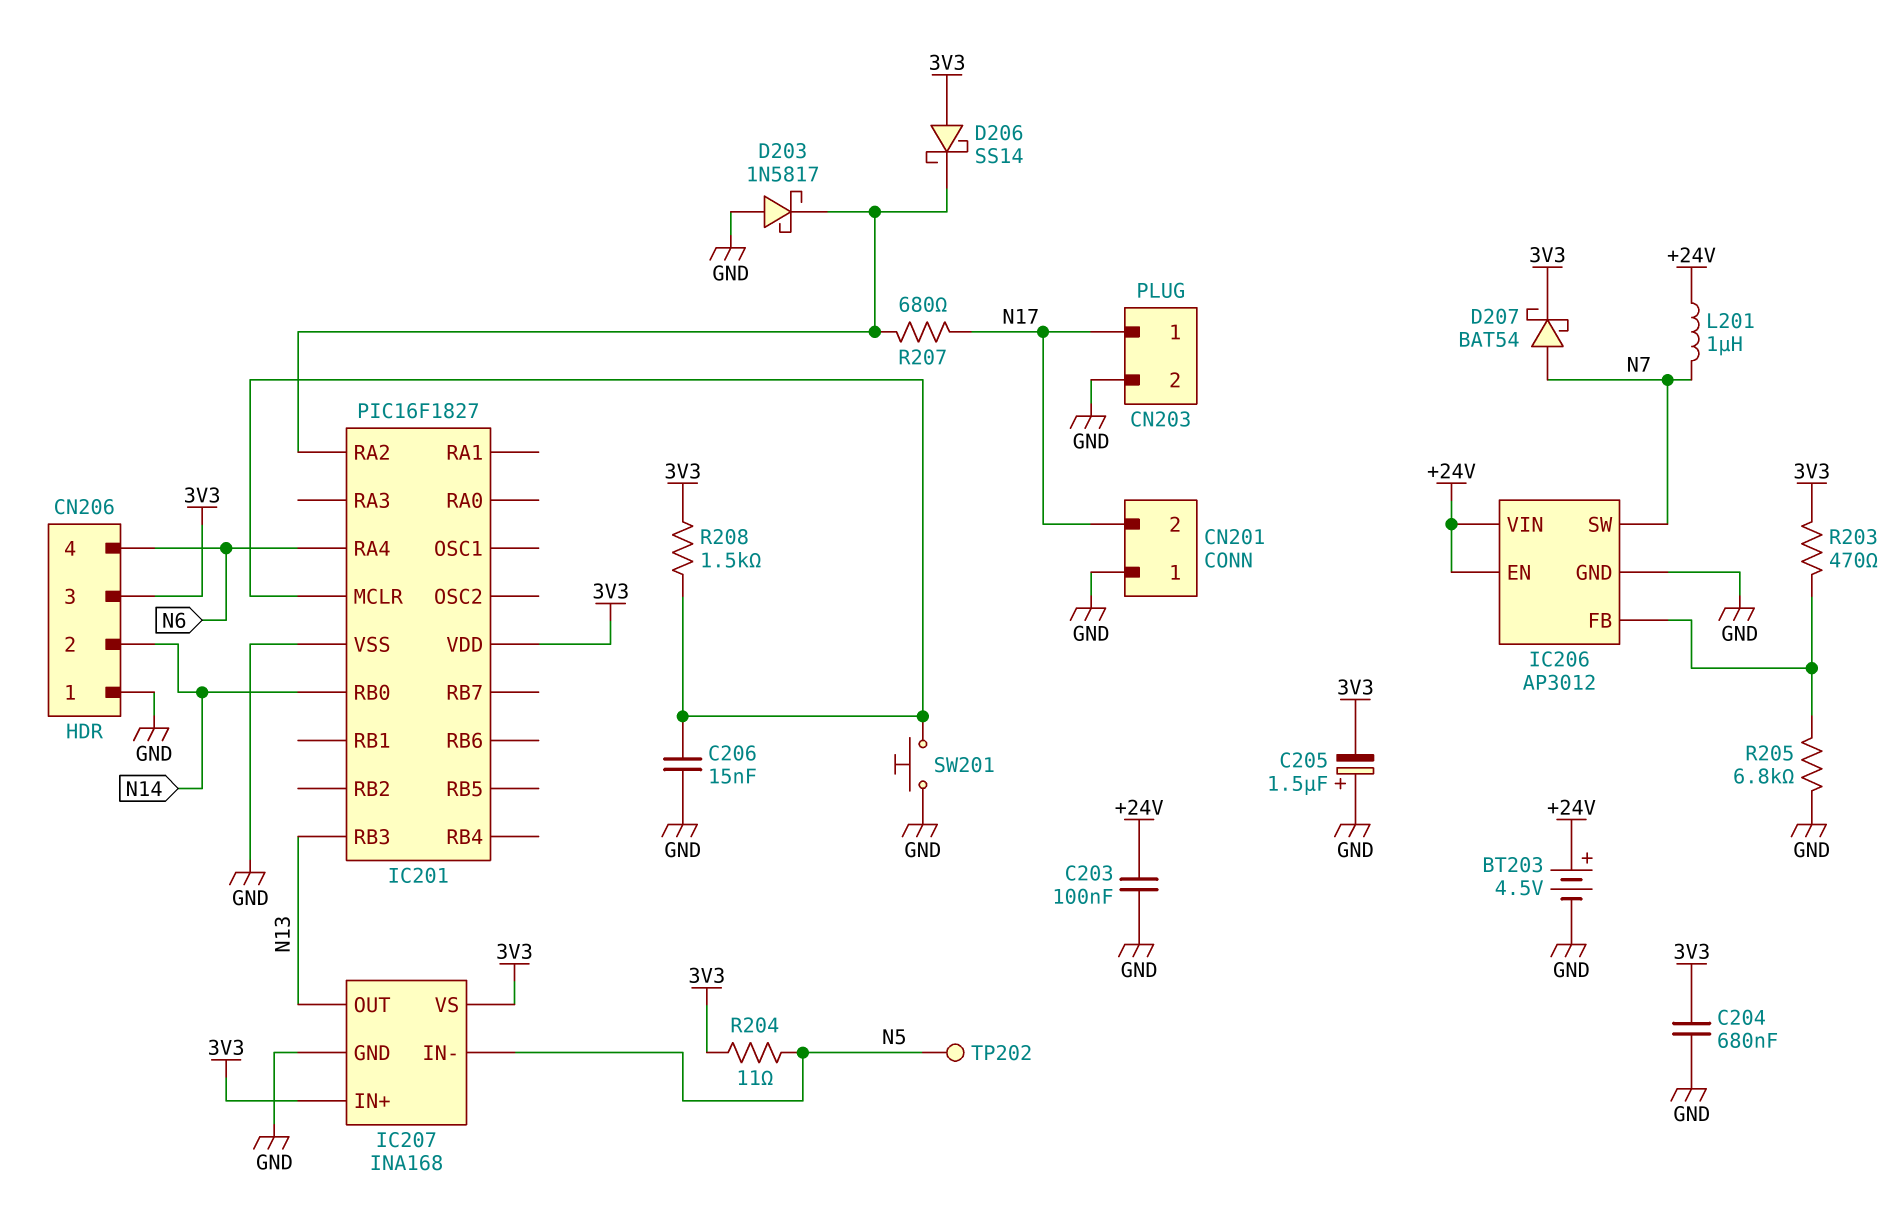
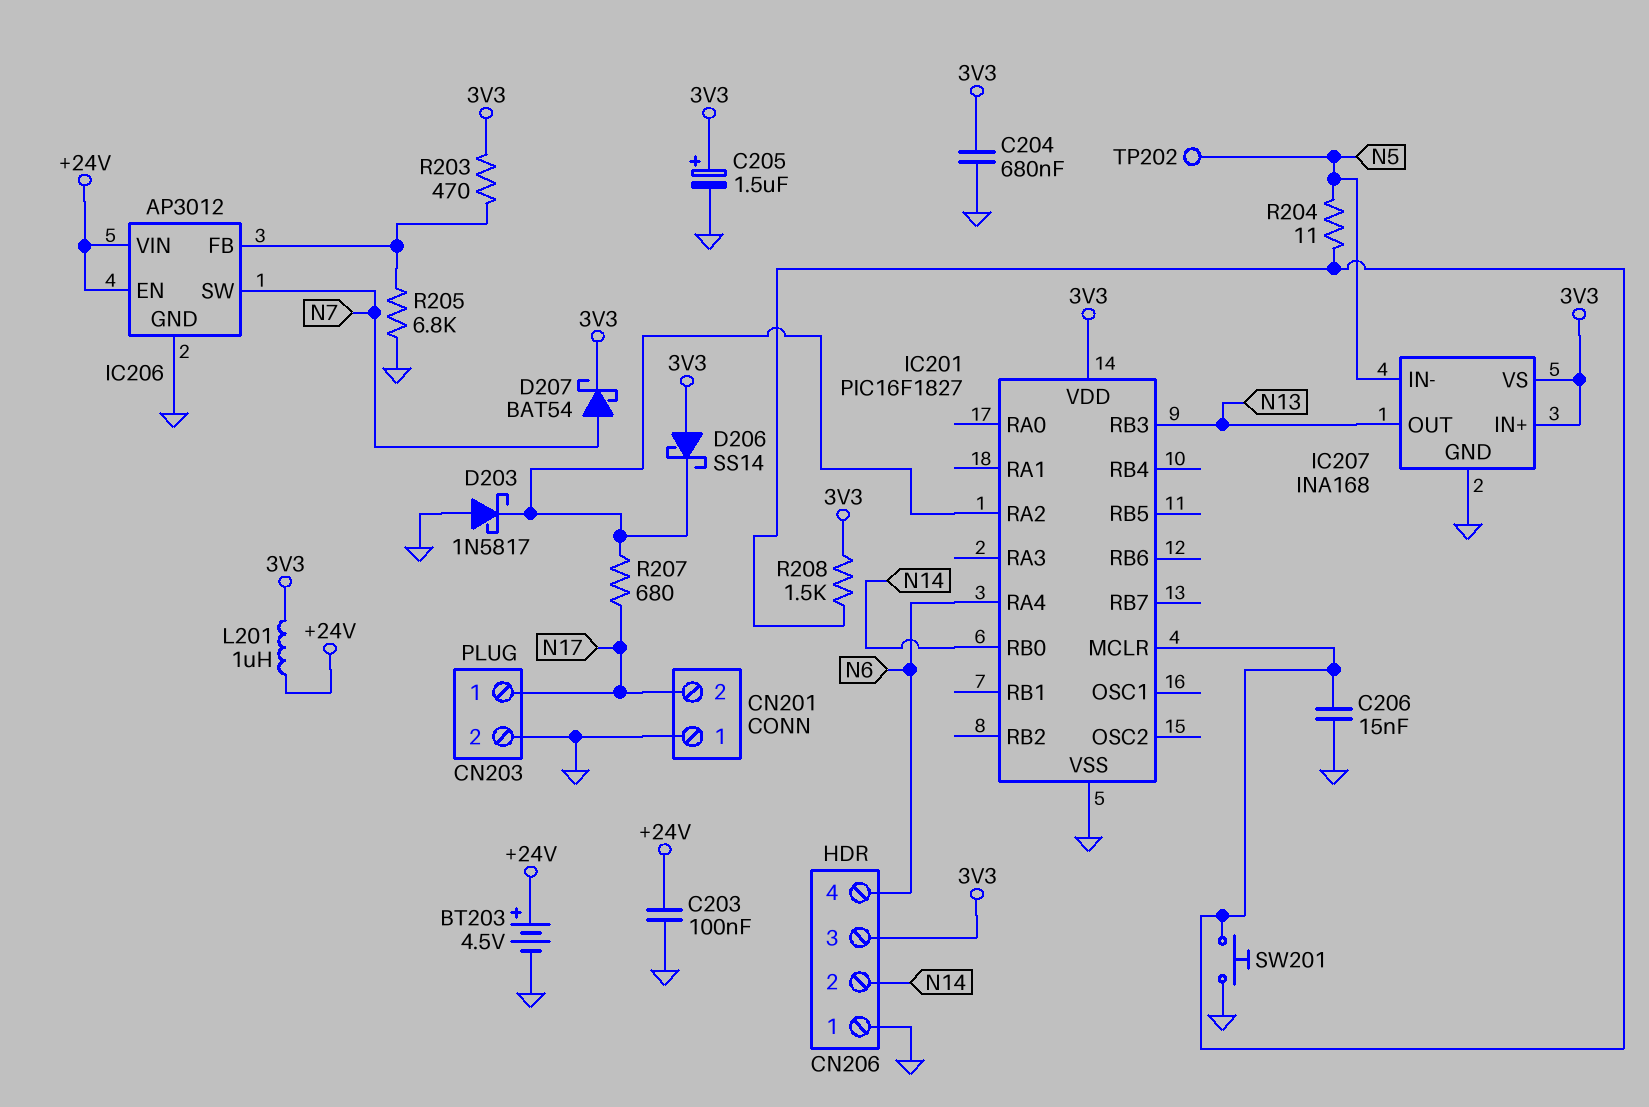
C205: 1.5uF (plus GND, minus 3V3) -> 1.5uF (plus 3V3, minus GND)
L201: 1uH (+24V, N7) -> 1uH (+24V, 3V3)
R204: 11 (3V3, N5) -> 11 (IC201/MCLR, N5)

